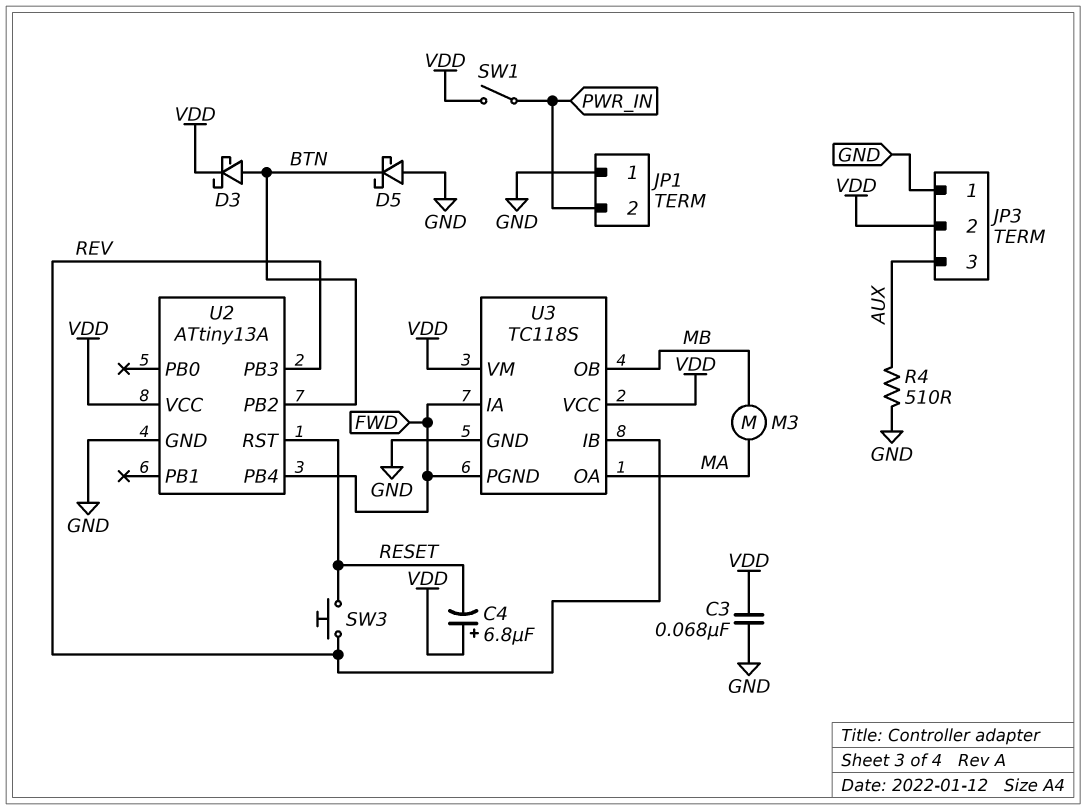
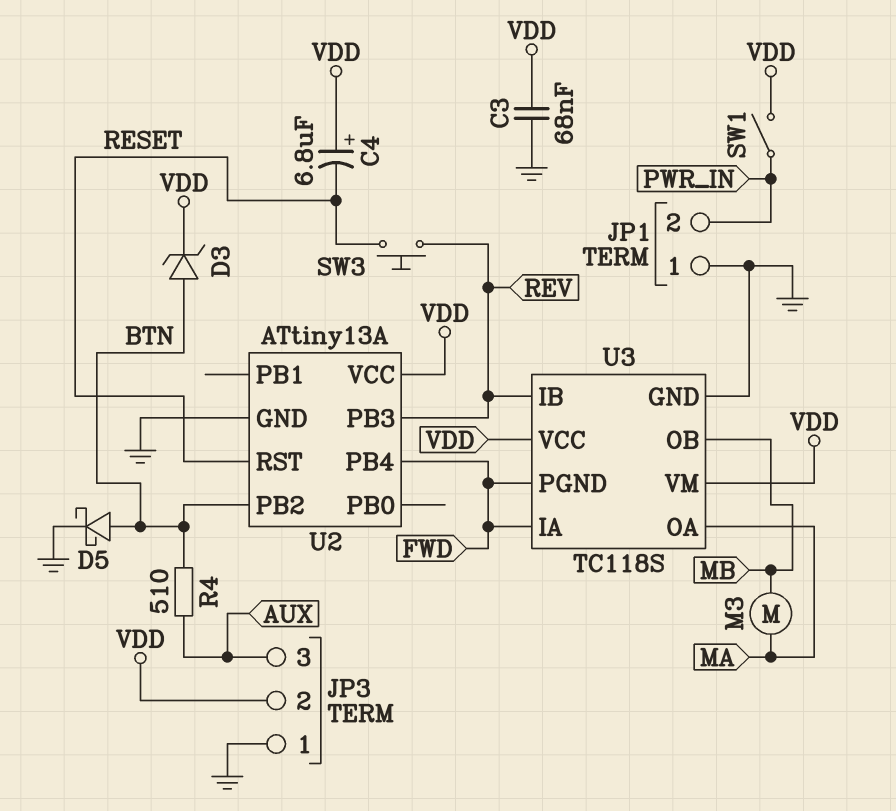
D3: schottky (A BTN, K VDD) -> zener (A BTN, K VDD)
D5: schottky (A GND, K BTN) -> schottky (A BTN, K GND)
R4: 510 (AUX, GND) -> 510 (AUX, BTN)

